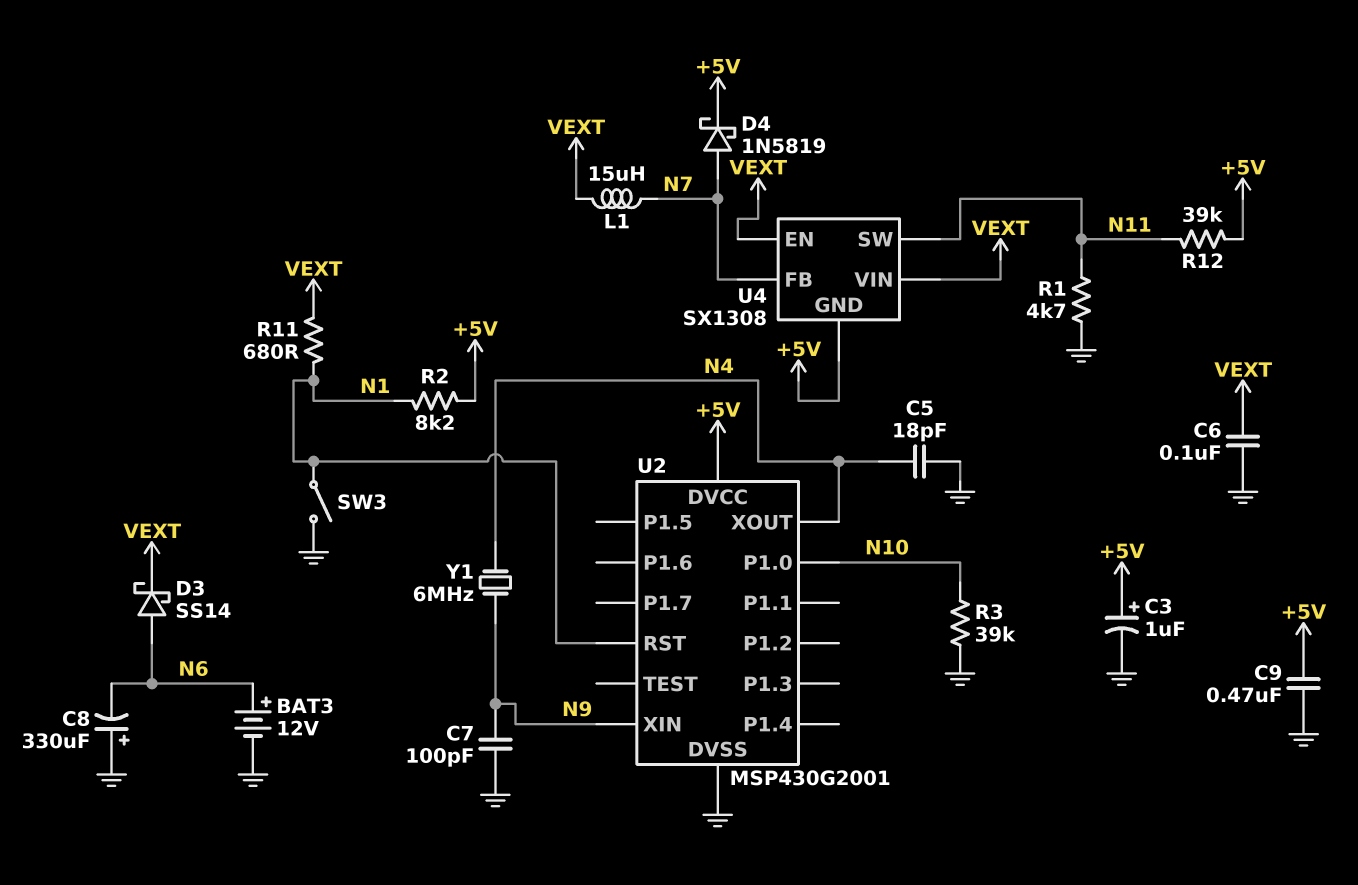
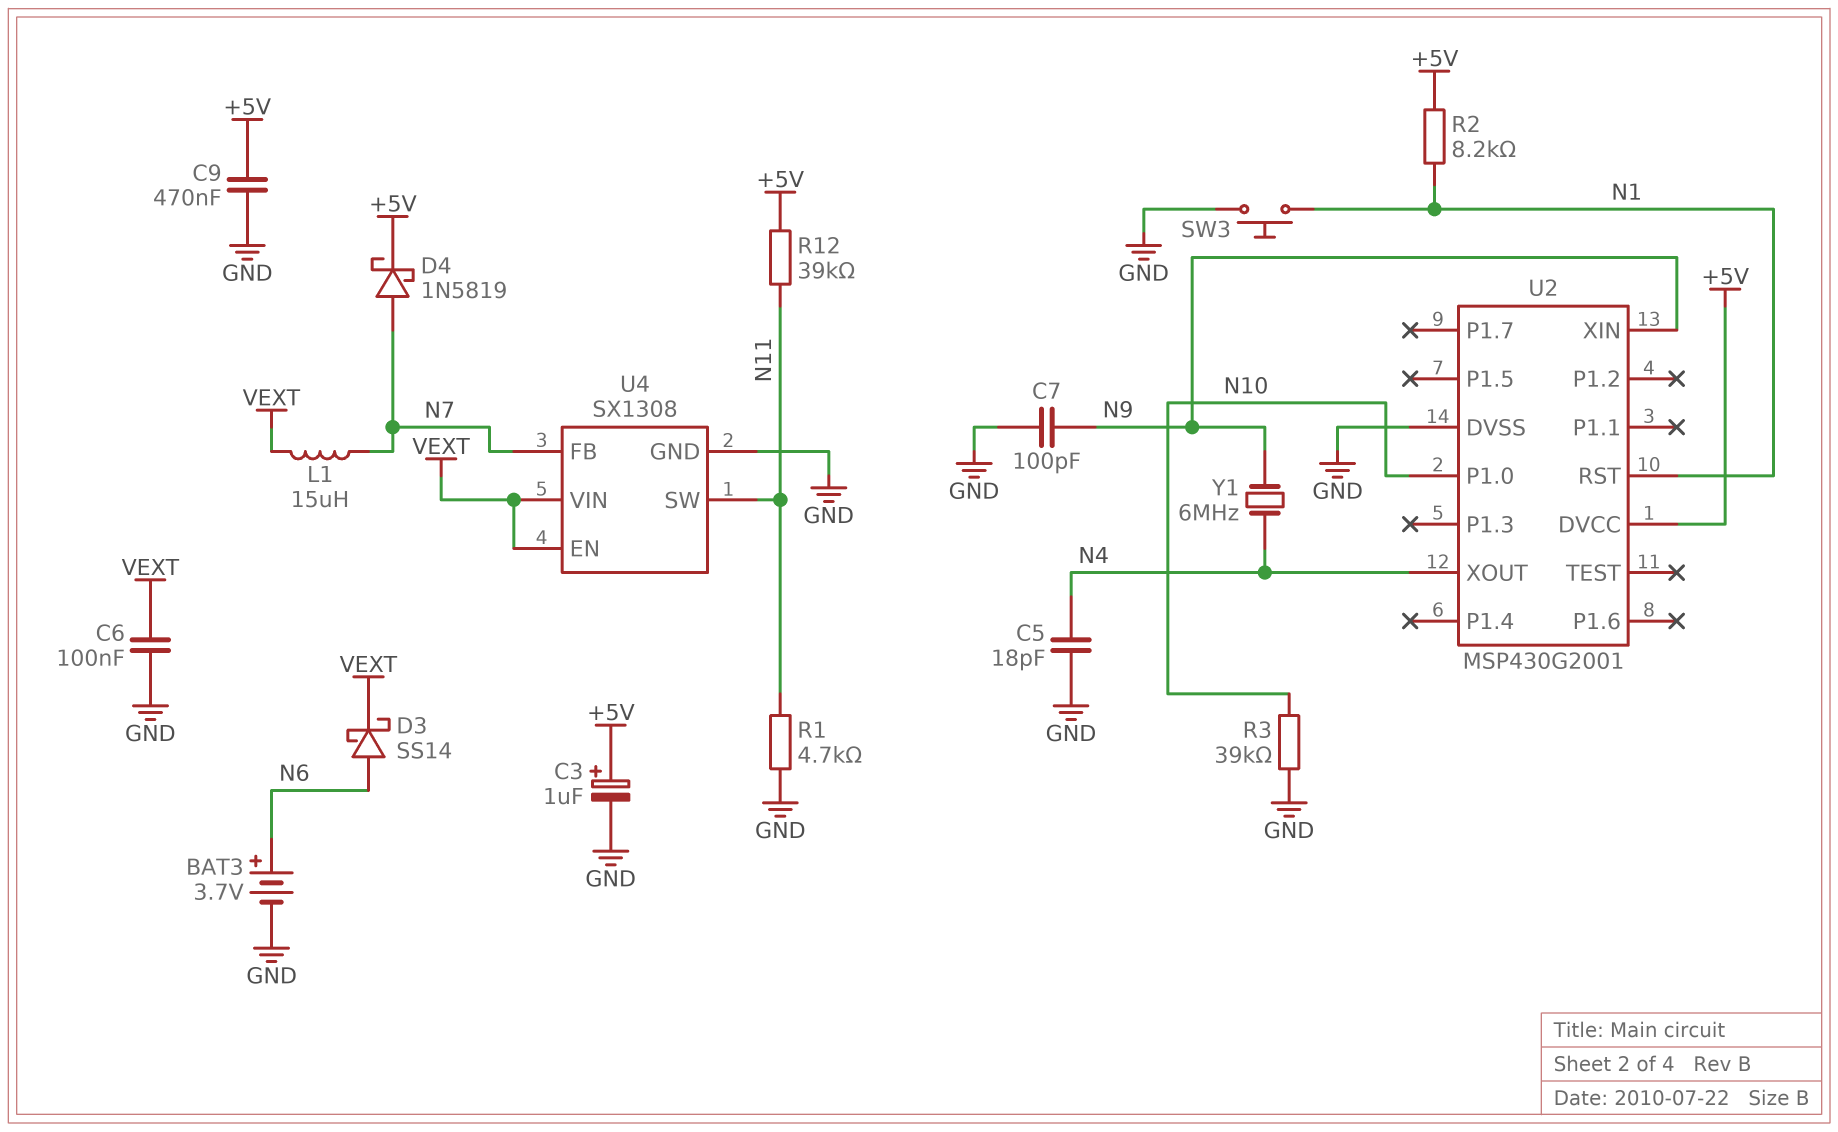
BAT3: 12V (plus N6, minus GND) -> 3.7V (plus N6, minus GND)
C8: 330uF (plus GND, minus N6) -> none
R11: 680 (N1, VEXT) -> none
SW3: switch (GND, N1) -> button (GND, N1)
U4 pin GND: +5V -> GND

